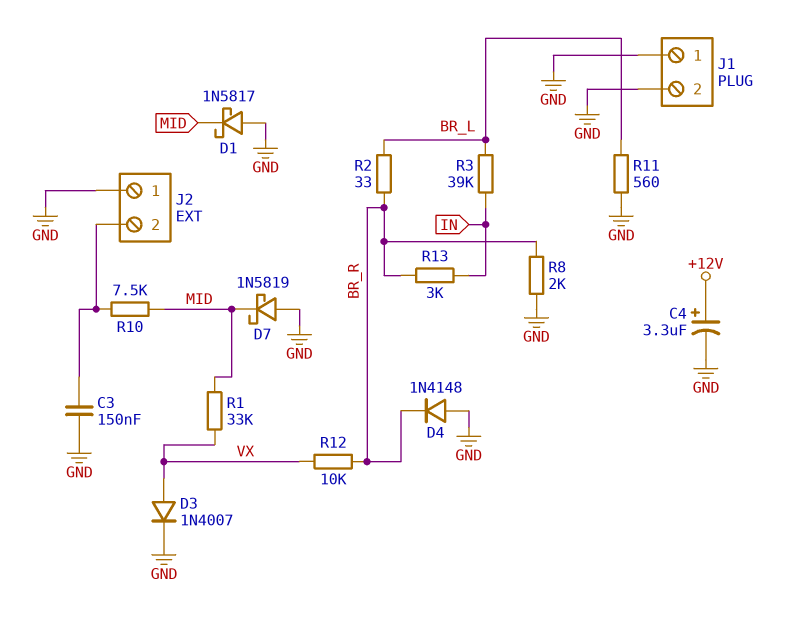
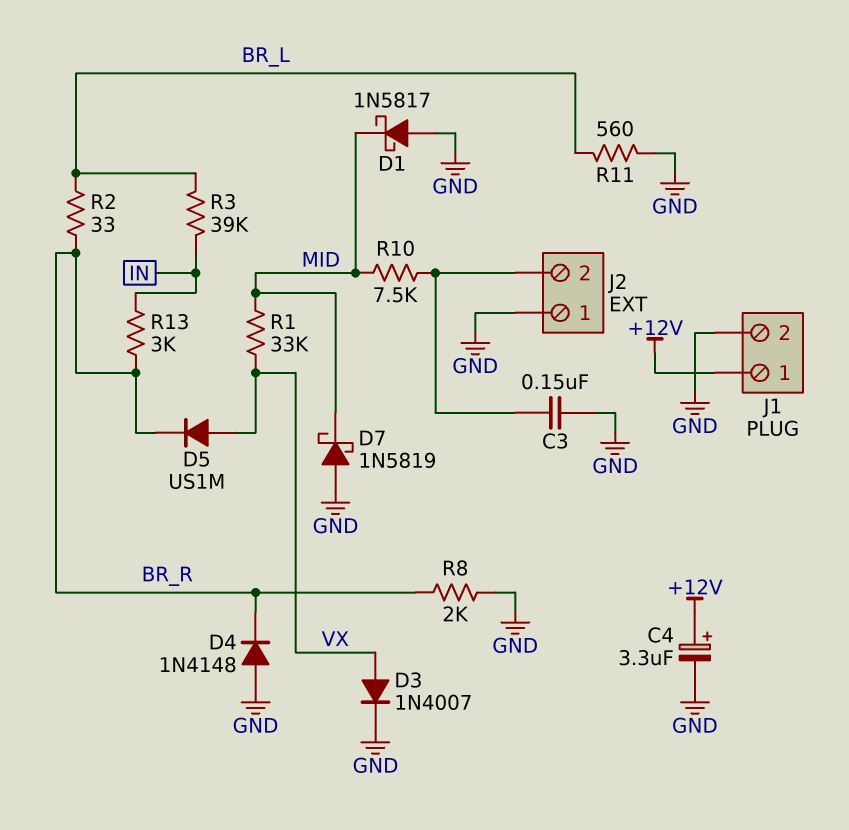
D5: none -> diode US1M (A VX, K BR_R)
J1 pin 1: GND -> +12V
R12: 10k (BR_R, VX) -> none

